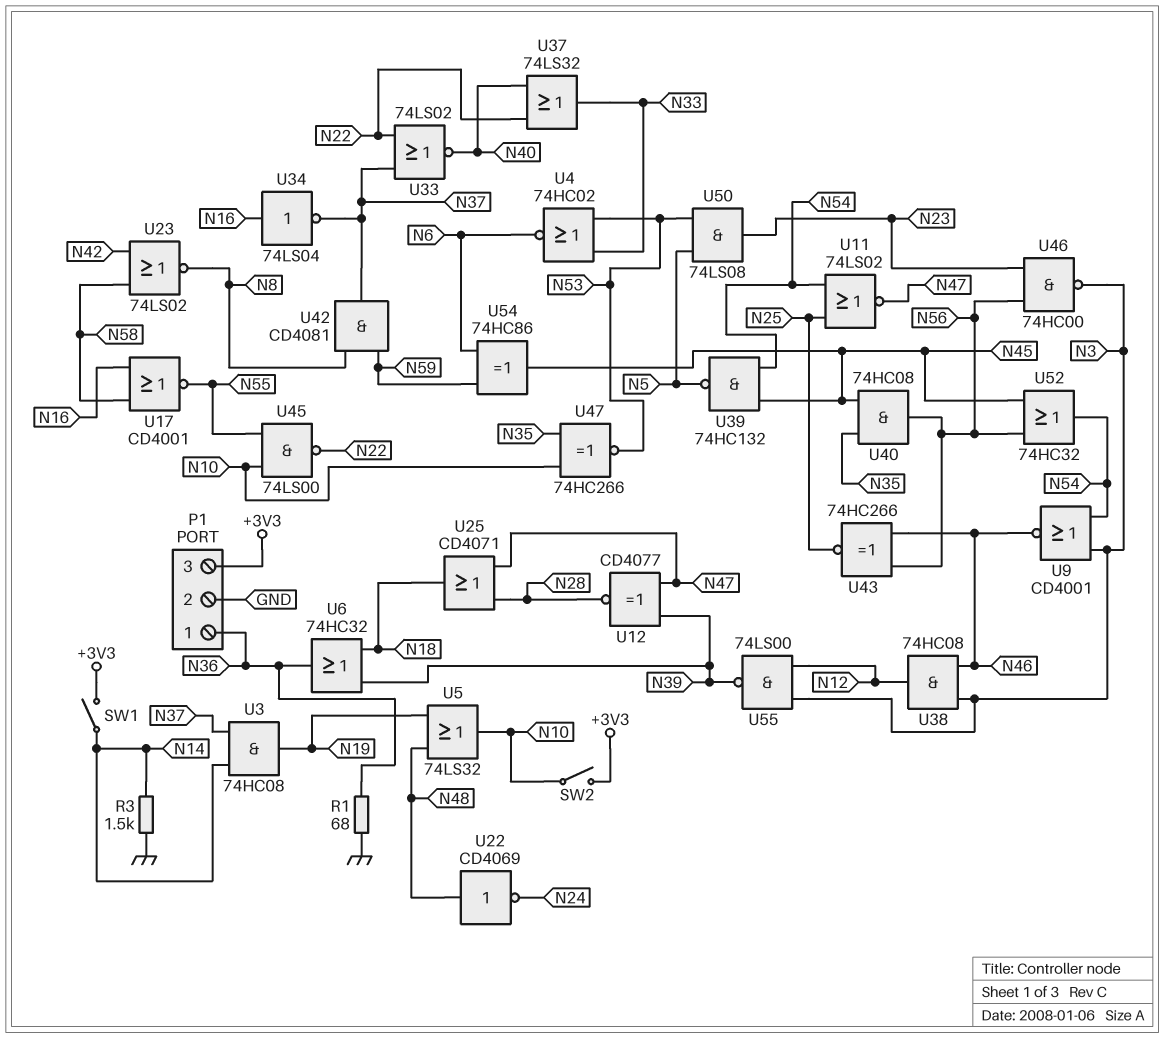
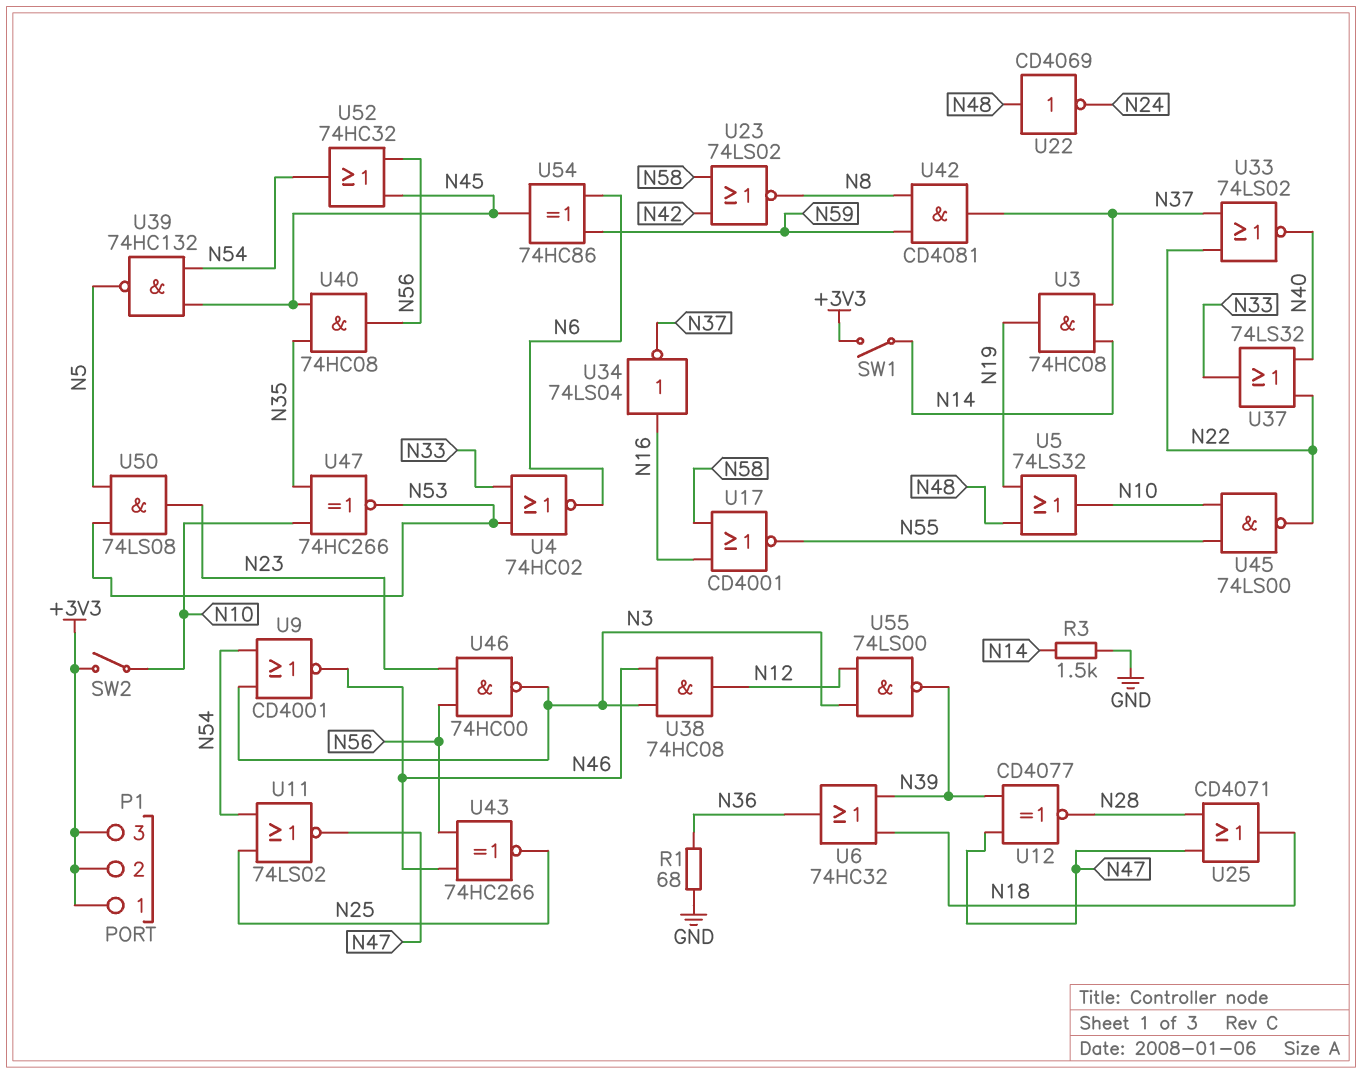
P1 pin 1: N36 -> +3V3
P1 pin 2: GND -> +3V3

